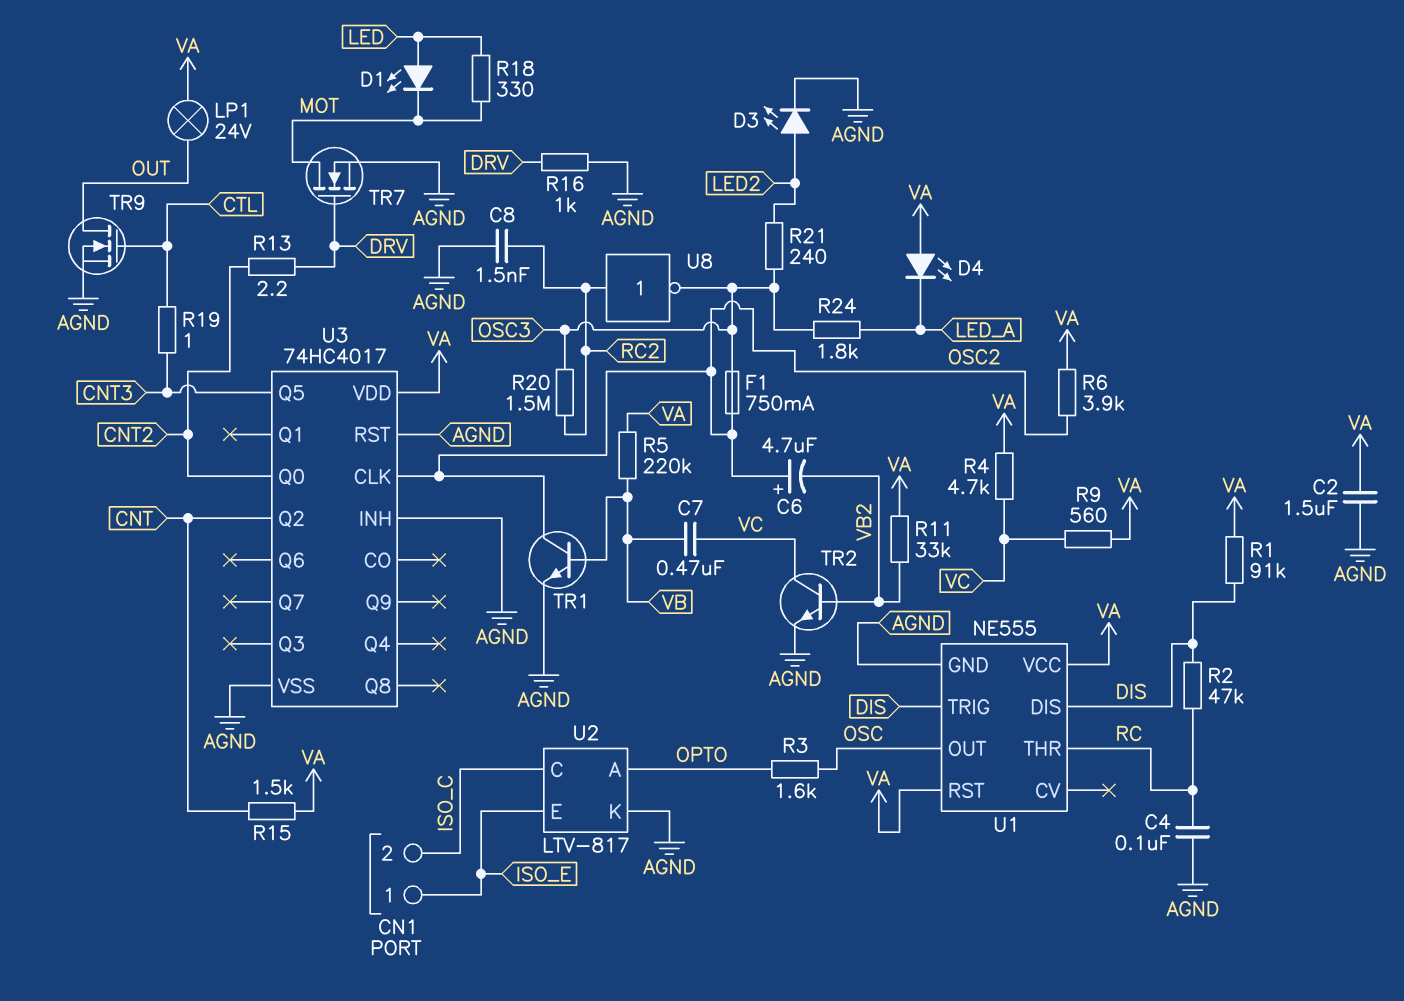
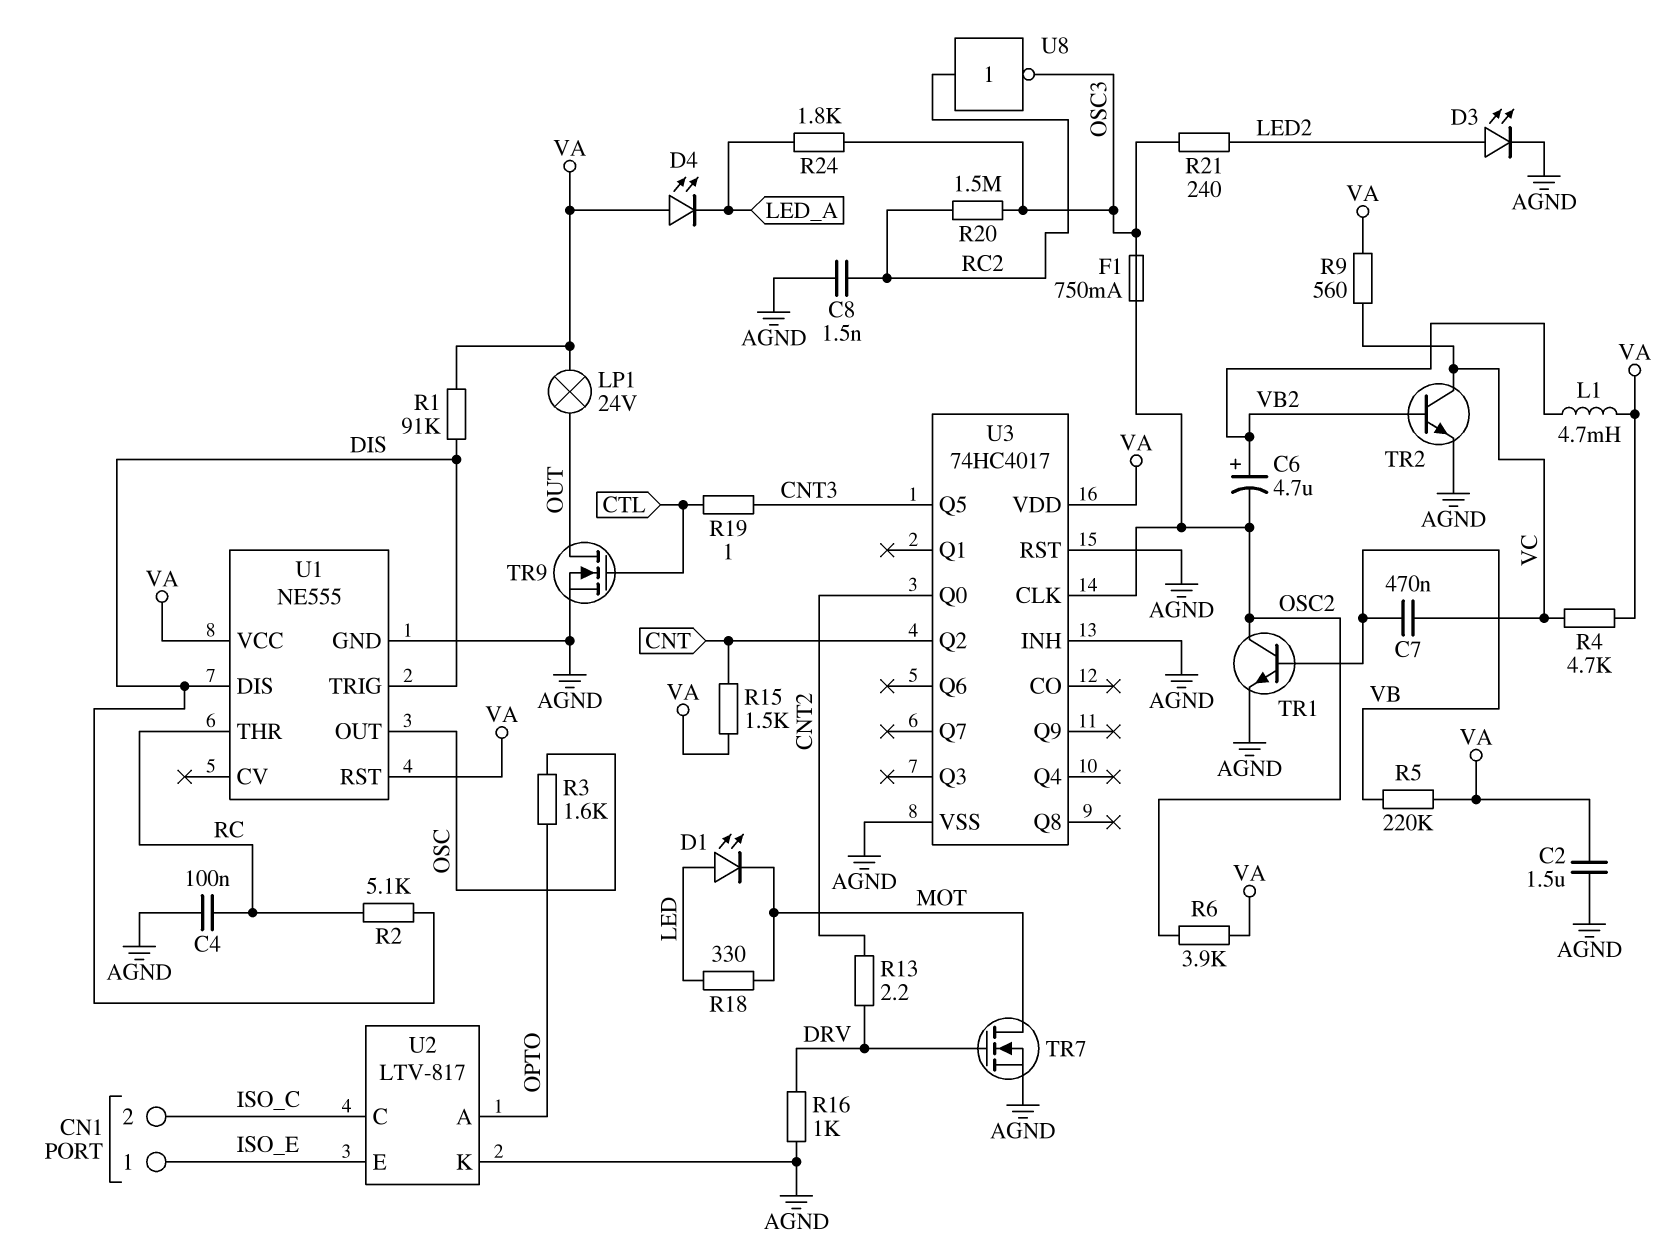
C6: 4.7uF (plus OSC2, minus VB2) -> 4.7uF (plus VB2, minus OSC2)
L1: none -> 4.7mH (VA, VB2)
R2: 47k (DIS, RC) -> 5.1k (DIS, RC)
R11: 33k (VA, VB2) -> none

